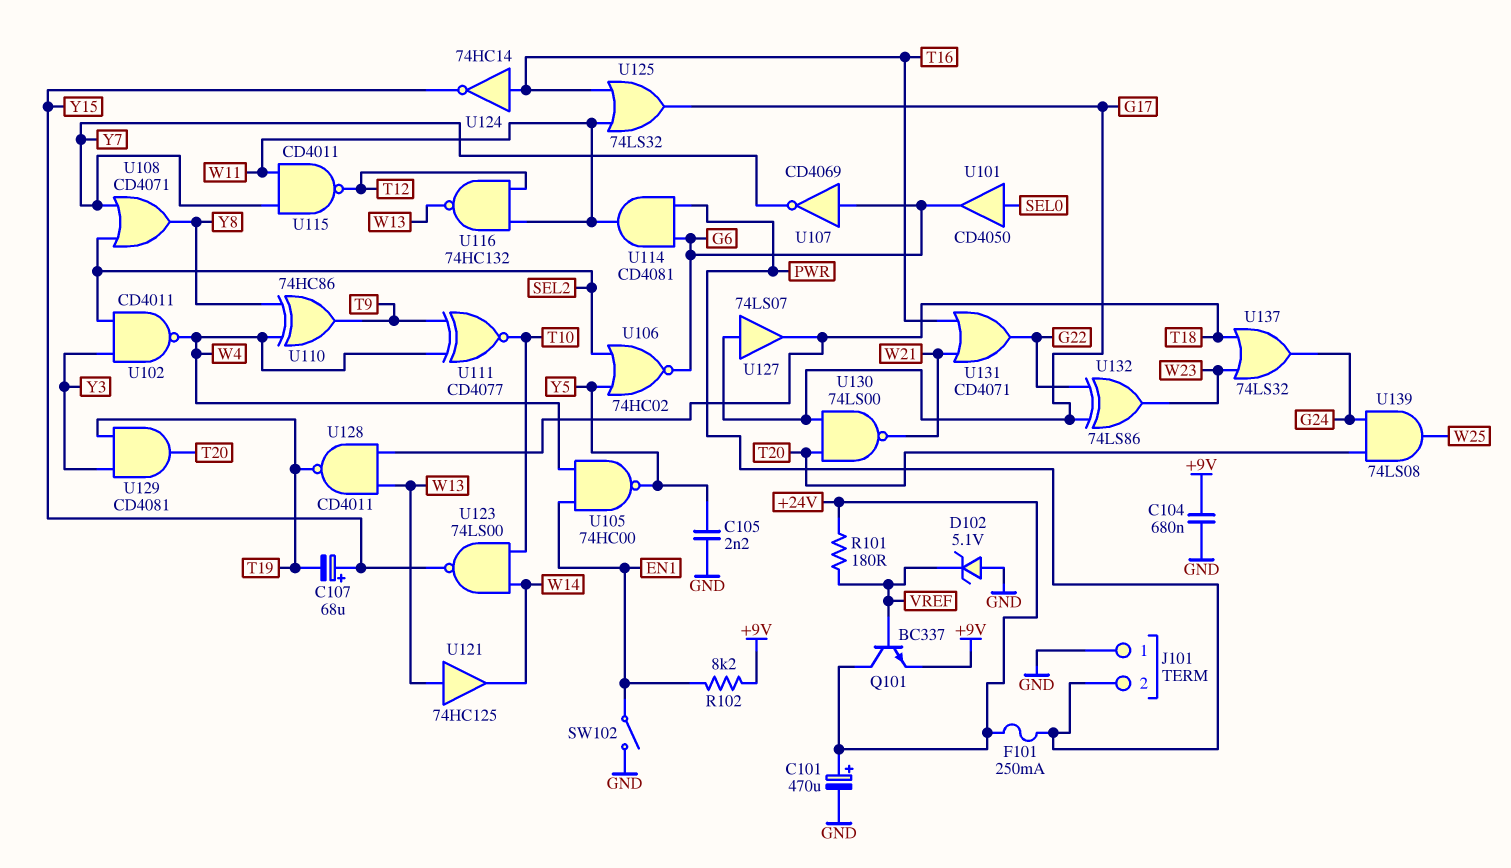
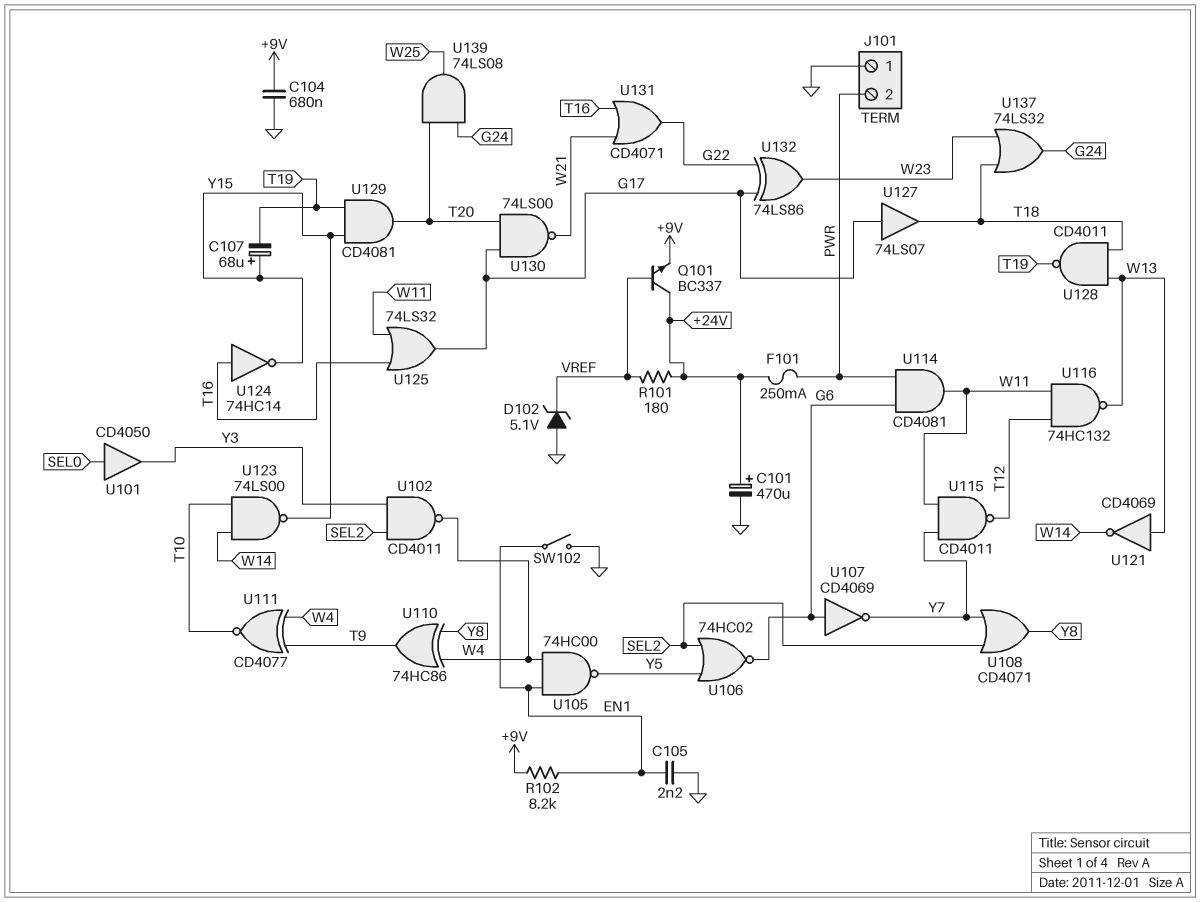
C105: 2.2nF (GND, Y5) -> 2.2nF (EN1, GND)
U101: buffer CD4050 (in SEL0, out G6) -> buffer CD4050 (in SEL0, out Y3)
U121: buffer 74HC125 (in W13, out W14) -> NOT CD4069 (in W13, out W14)
U129: AND CD4081 (in T19, in Y3, out T20) -> AND CD4081 (in T19, in Y15, out T20)

